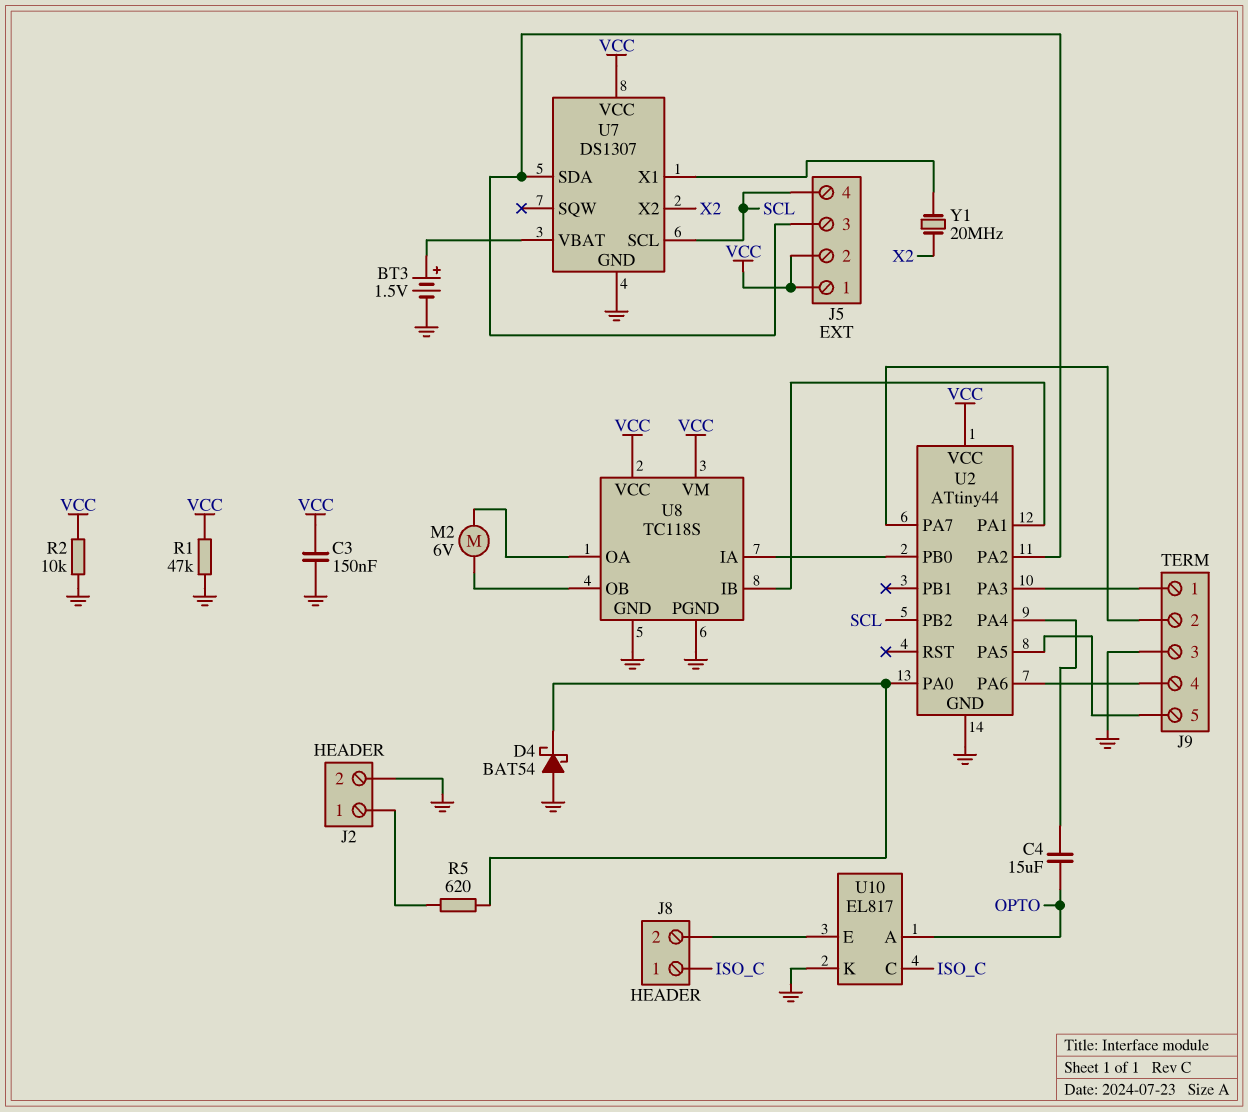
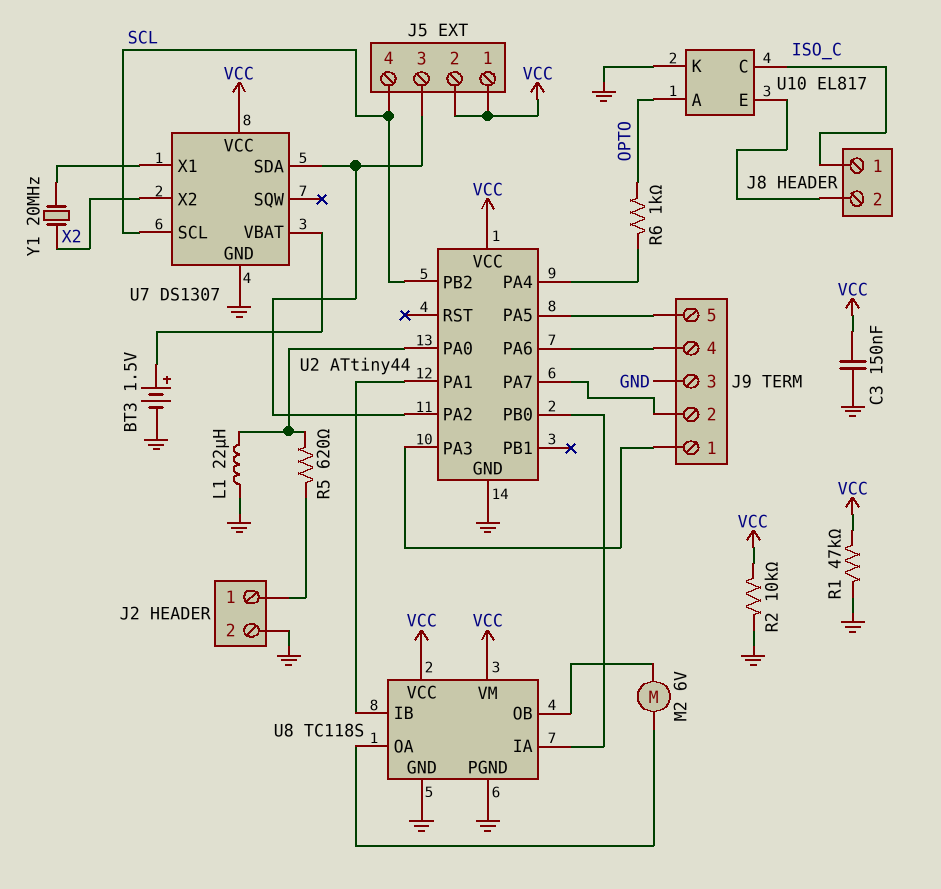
C4: 15uF (OPTO, U2/PA4) -> none
D4: schottky BAT54 (A GND, K U2/PA0) -> none
L1: none -> 22uH (GND, U2/PA0)
R6: none -> 1k (OPTO, U2/PA4)

